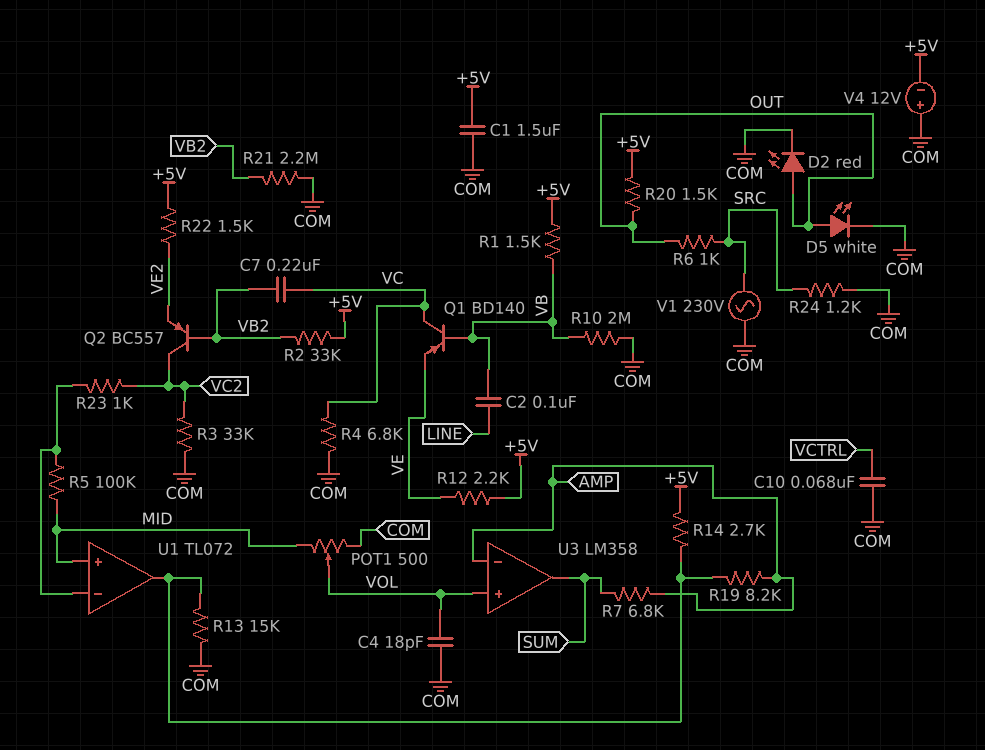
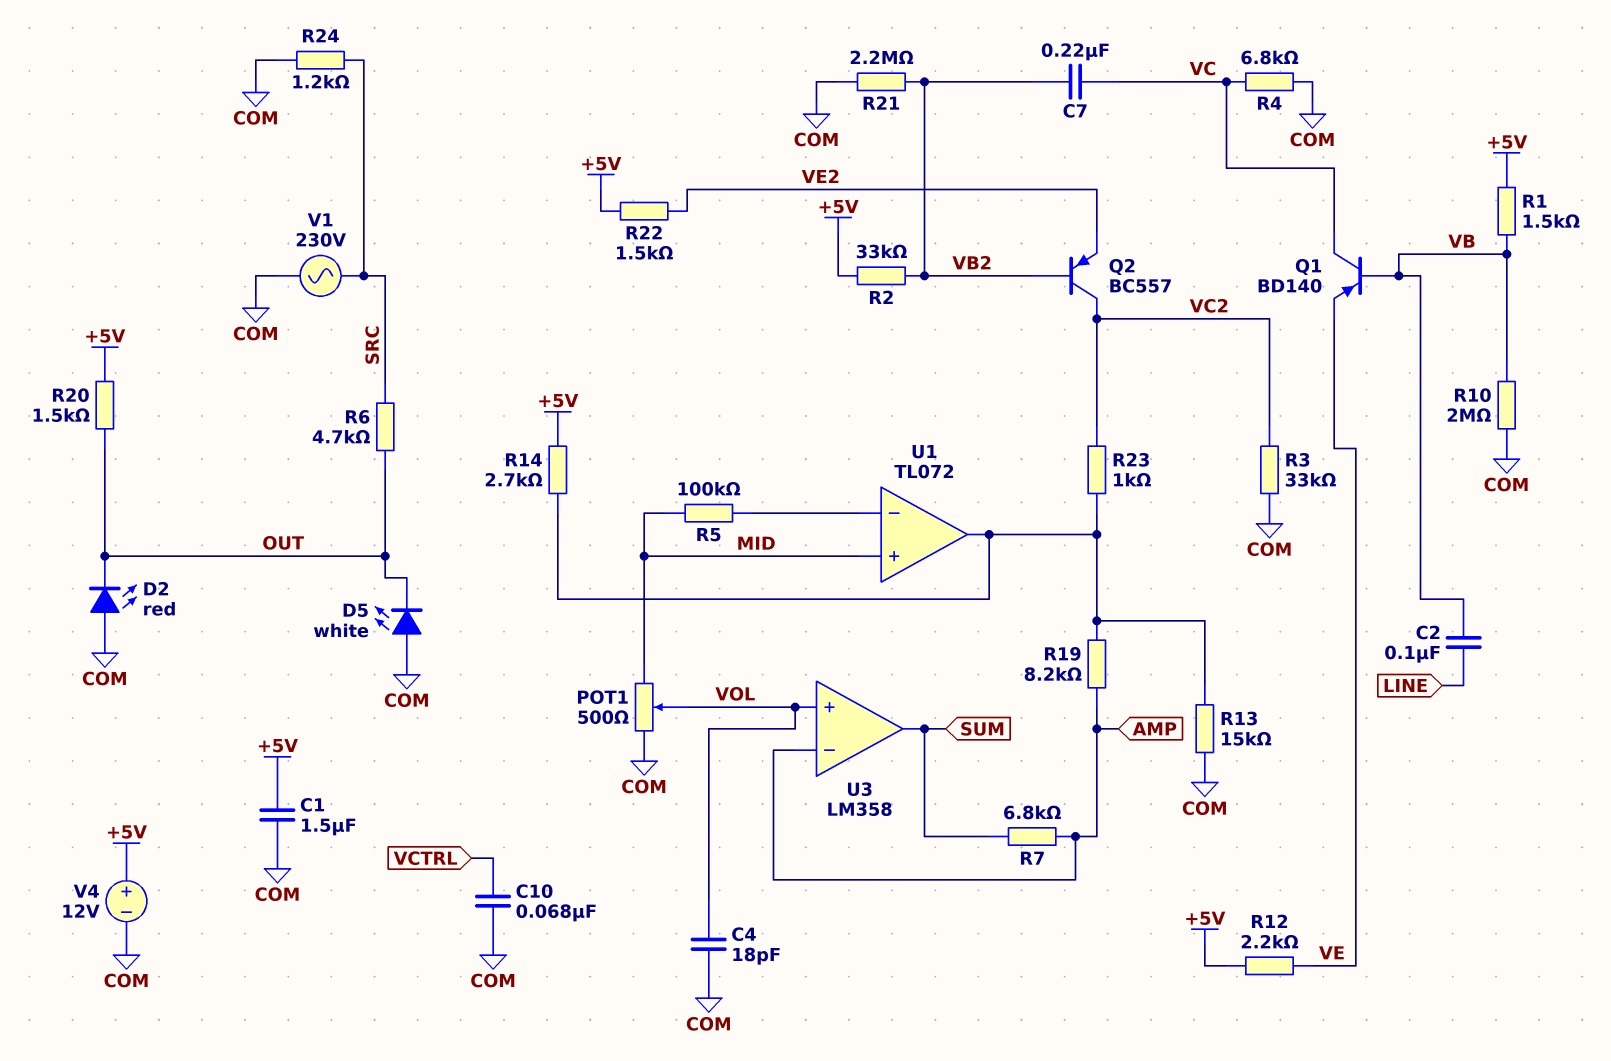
D2: LED red (A OUT, K COM) -> LED red (A COM, K OUT)
D5: LED white (A OUT, K COM) -> LED white (A COM, K OUT)
R6: 1k (OUT, SRC) -> 4.7k (OUT, SRC)
R23: 1k (U1/in-, VC2) -> 1k (U1/out, VC2)
V4: 12V (plus COM, minus +5V) -> 12V (plus +5V, minus COM)

